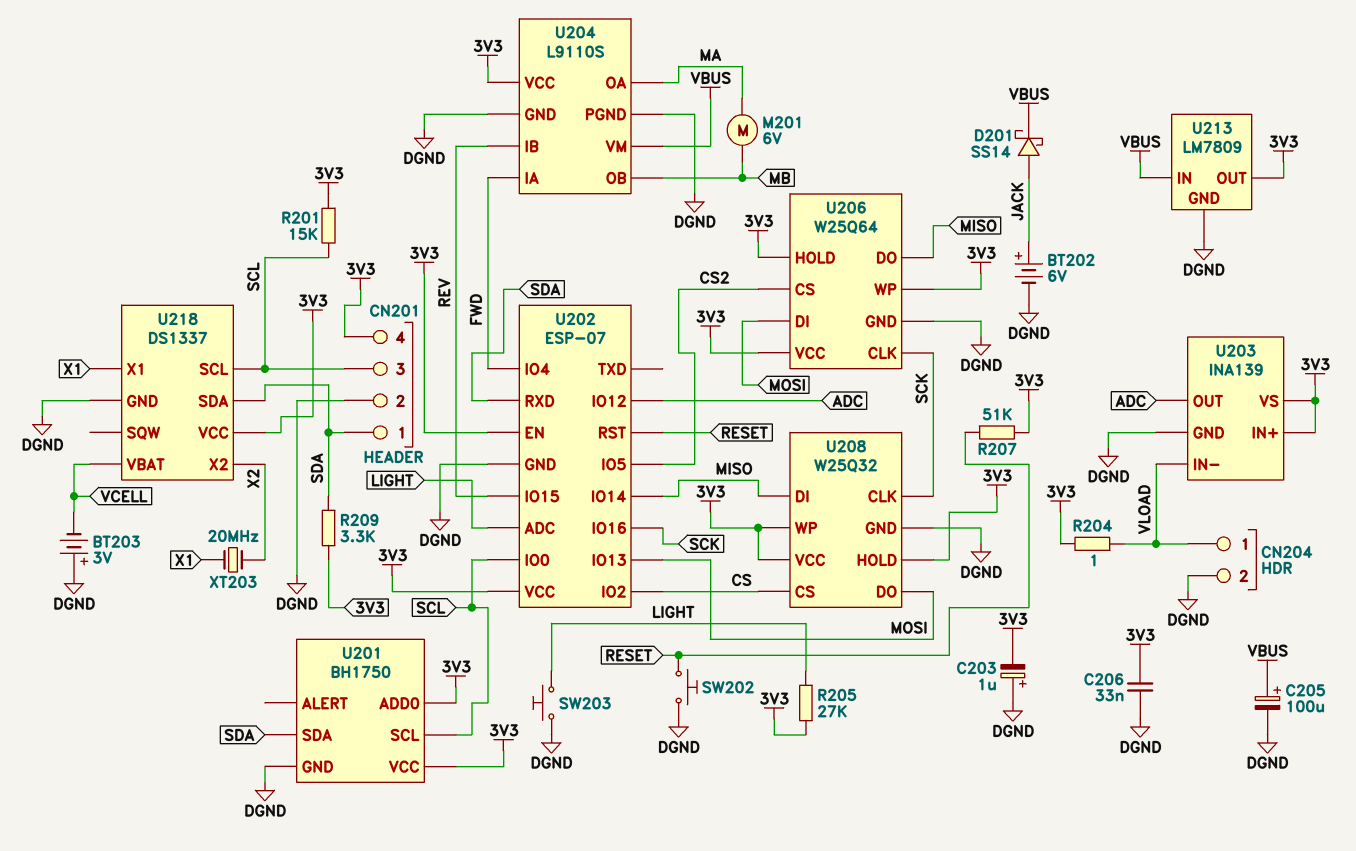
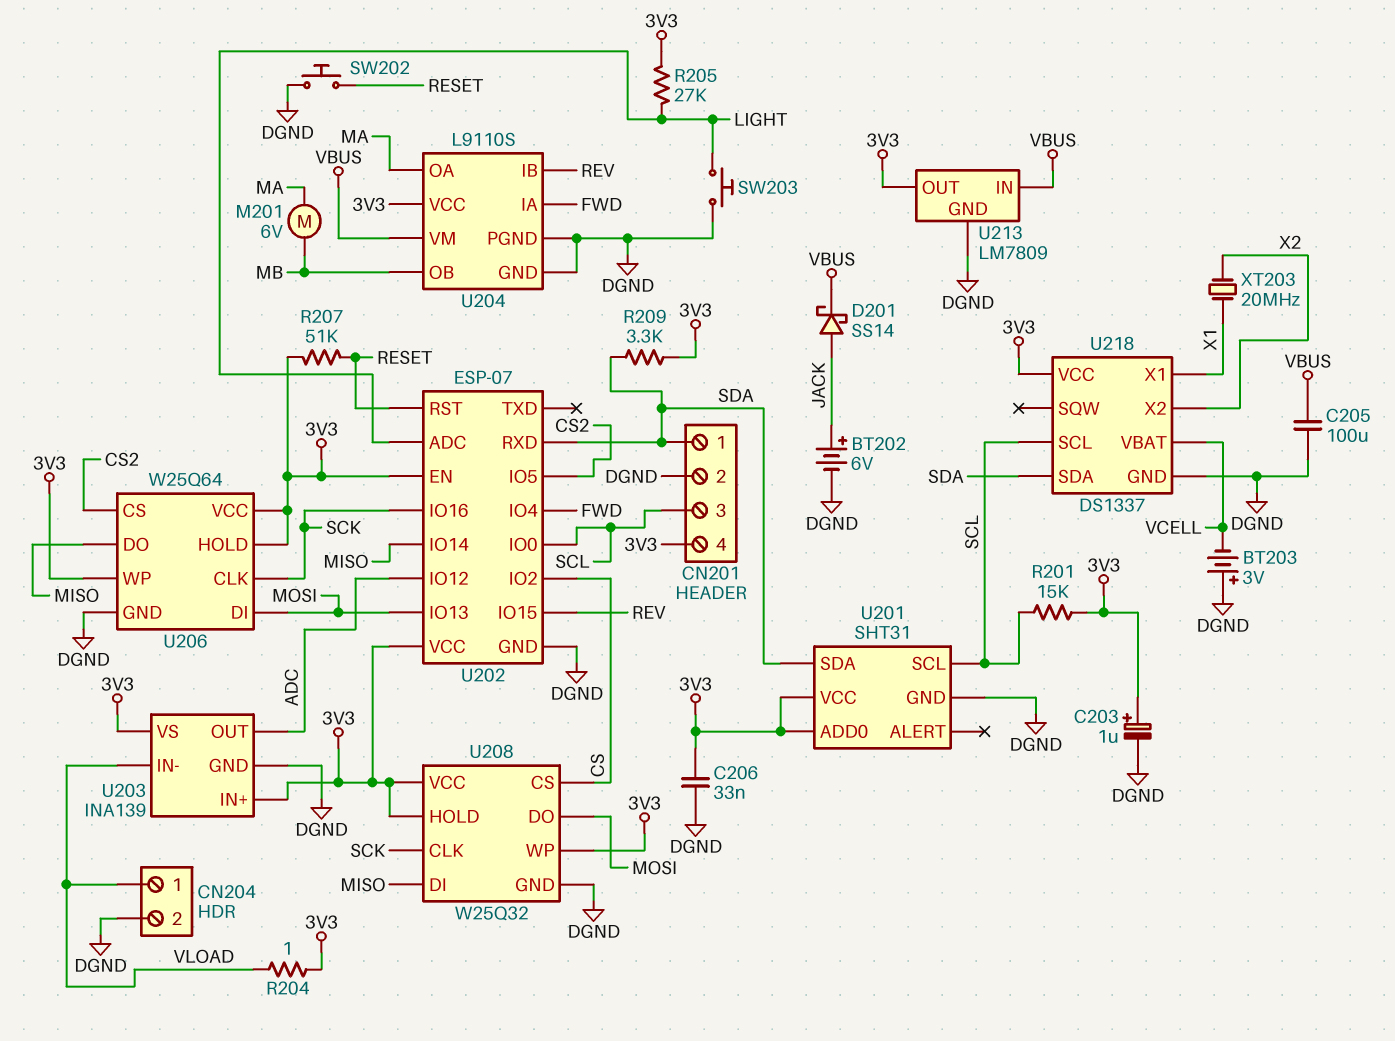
C203: 1uF (plus DGND, minus 3V3) -> 1uF (plus 3V3, minus DGND)
C205: 100uF (plus VBUS, minus DGND) -> 100uF (DGND, VBUS)
U201: BH1750 -> SHT31

